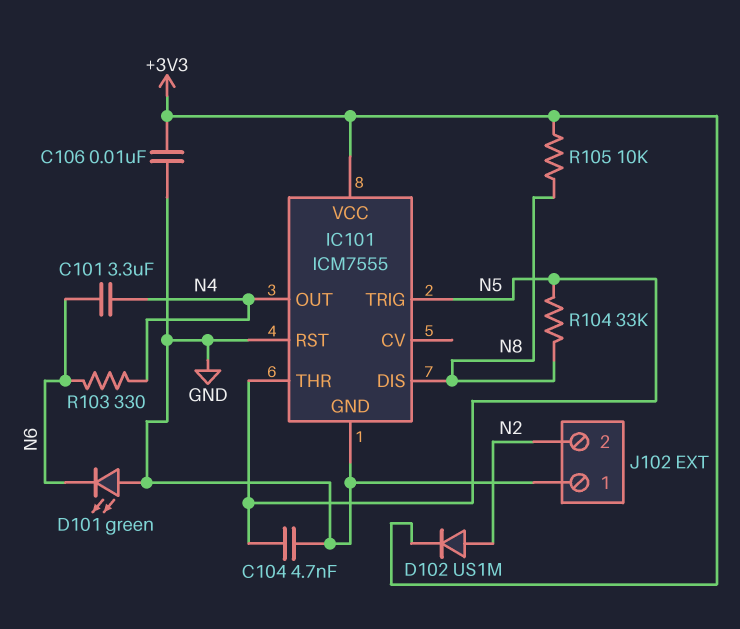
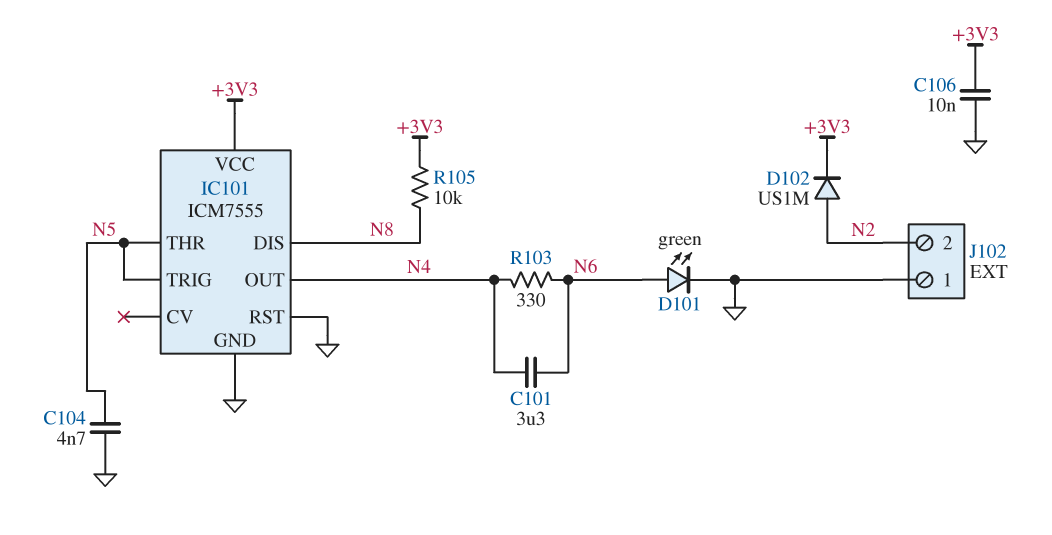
D101: LED green (A GND, K N6) -> LED green (A N6, K GND)
R104: 33k (N5, N8) -> none

